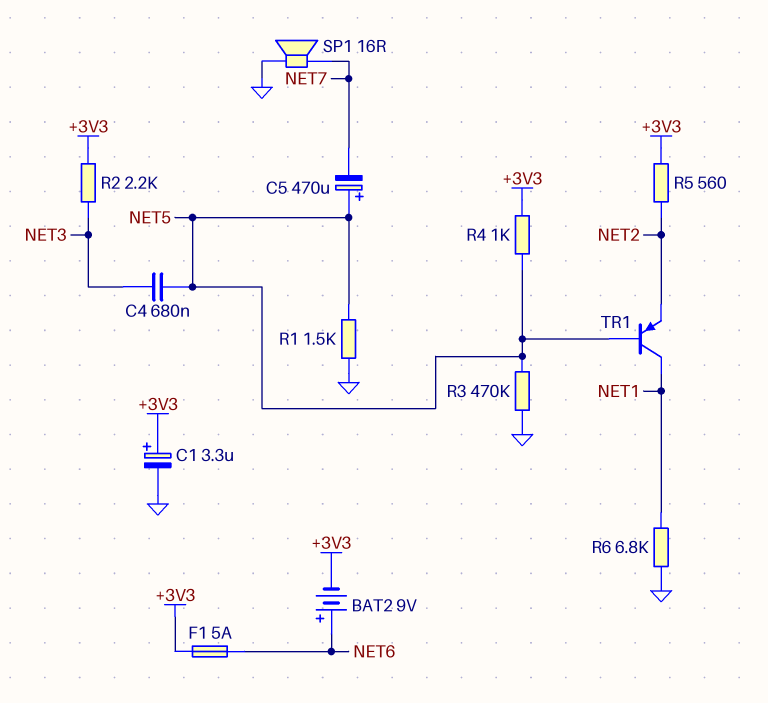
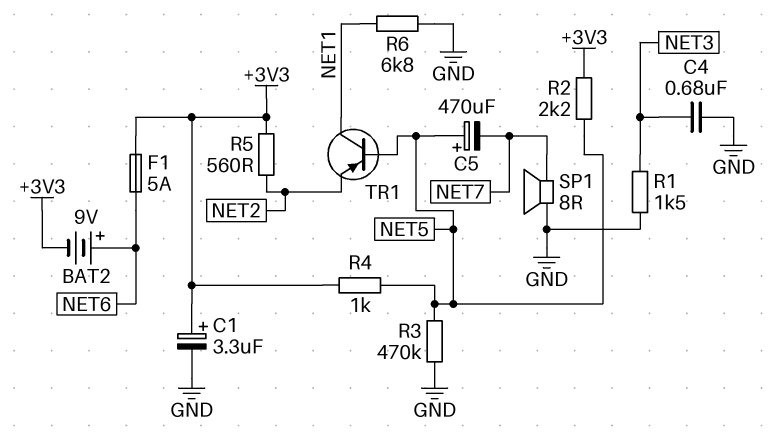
C4: 680nF (NET3, NET5) -> 680nF (GND, NET3)
R1: 1.5k (GND, NET5) -> 1.5k (GND, NET3)
R2: 2.2k (+3V3, NET3) -> 2.2k (+3V3, NET5)
SP1: speaker 16R (GND, NET7) -> speaker 8R (GND, NET7)

